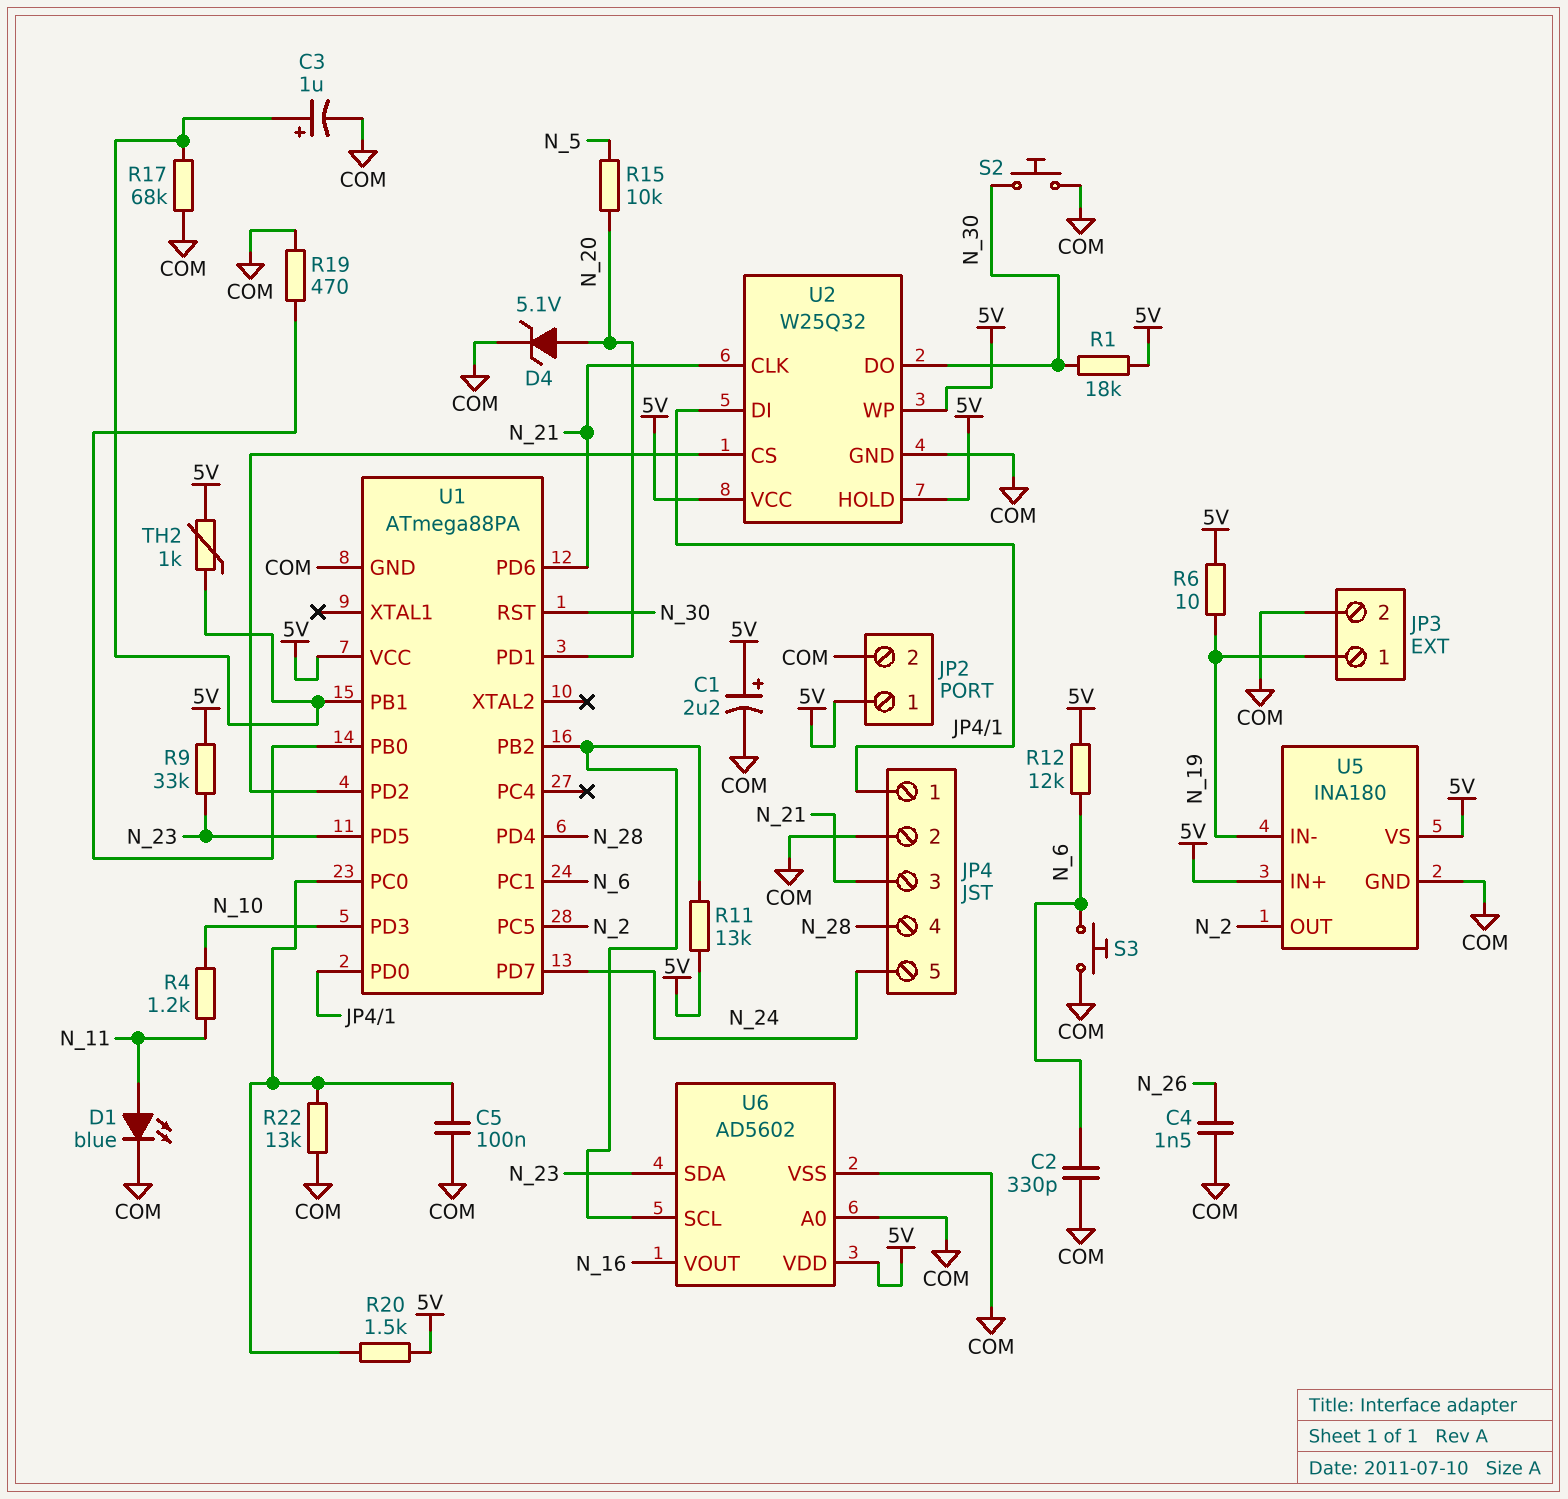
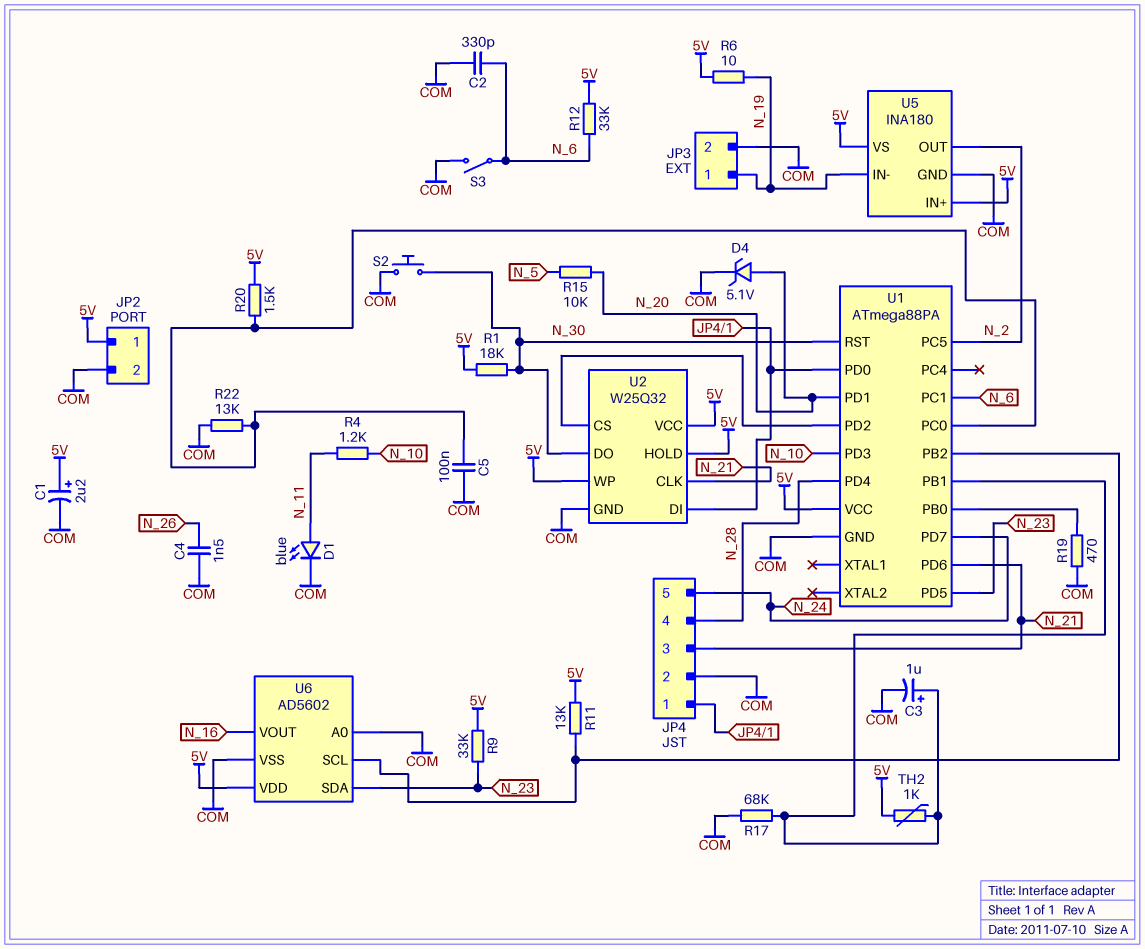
R12: 12k (5V, N_6) -> 33k (5V, N_6)
S3: button (COM, N_6) -> switch (COM, N_6)

